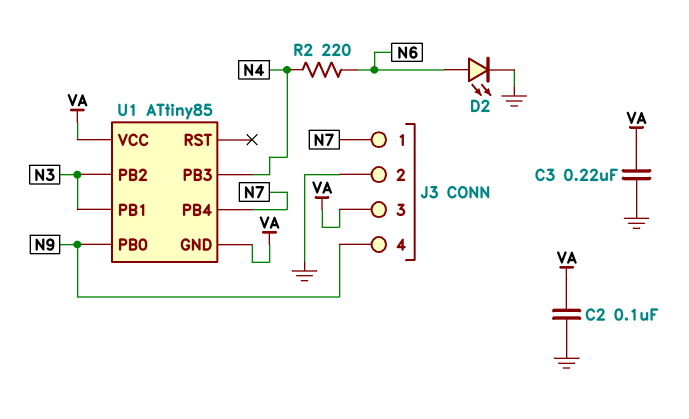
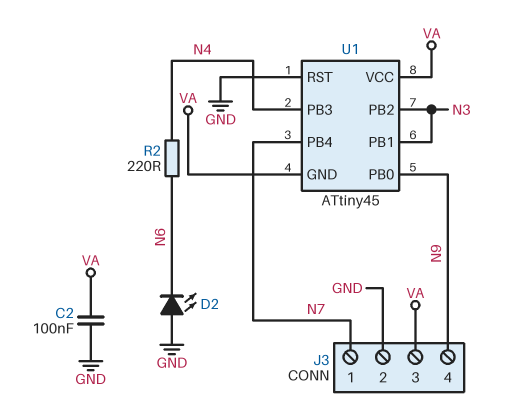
C3: 220nF (GND, VA) -> none
D2: LED (A N6, K GND) -> LED (A GND, K N6)
U1: ATtiny85 -> ATtiny45
U1 pin RST: none -> GND

